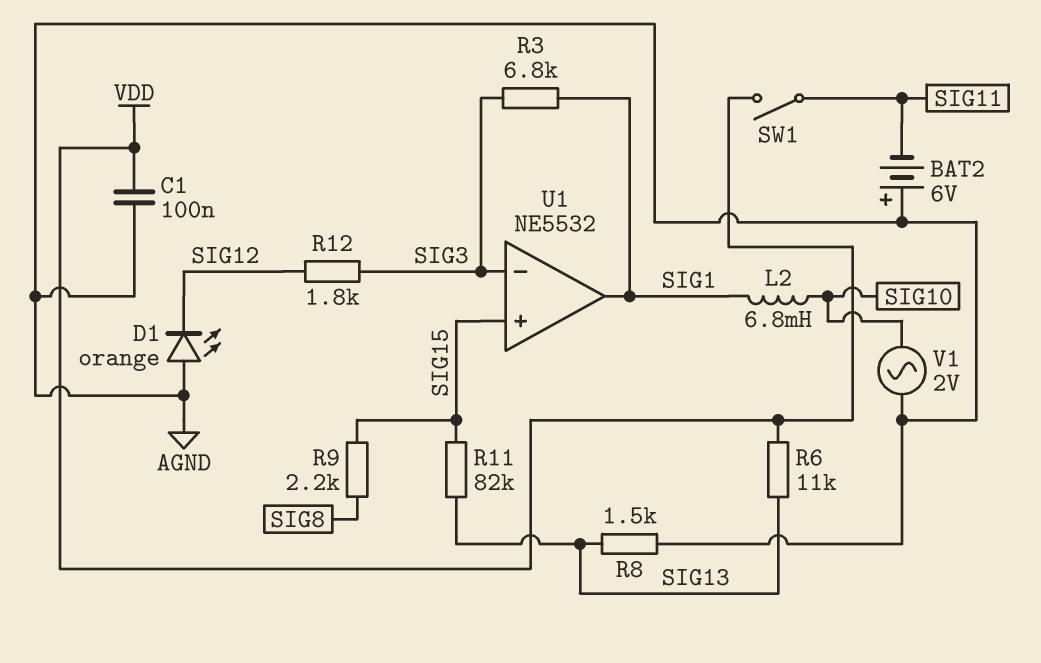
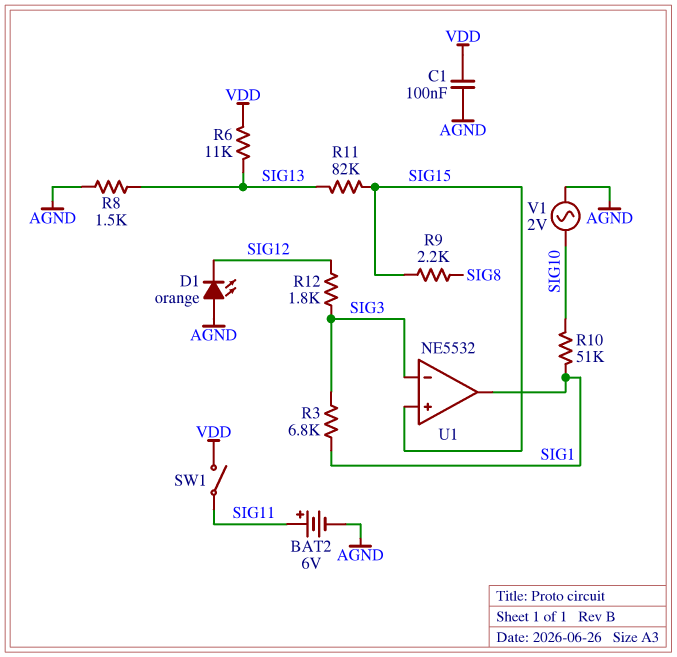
BAT2: 6V (plus AGND, minus SIG11) -> 6V (plus SIG11, minus AGND)
L2: 6.8mH (SIG1, SIG10) -> none
R10: none -> 51k (SIG1, SIG10)

